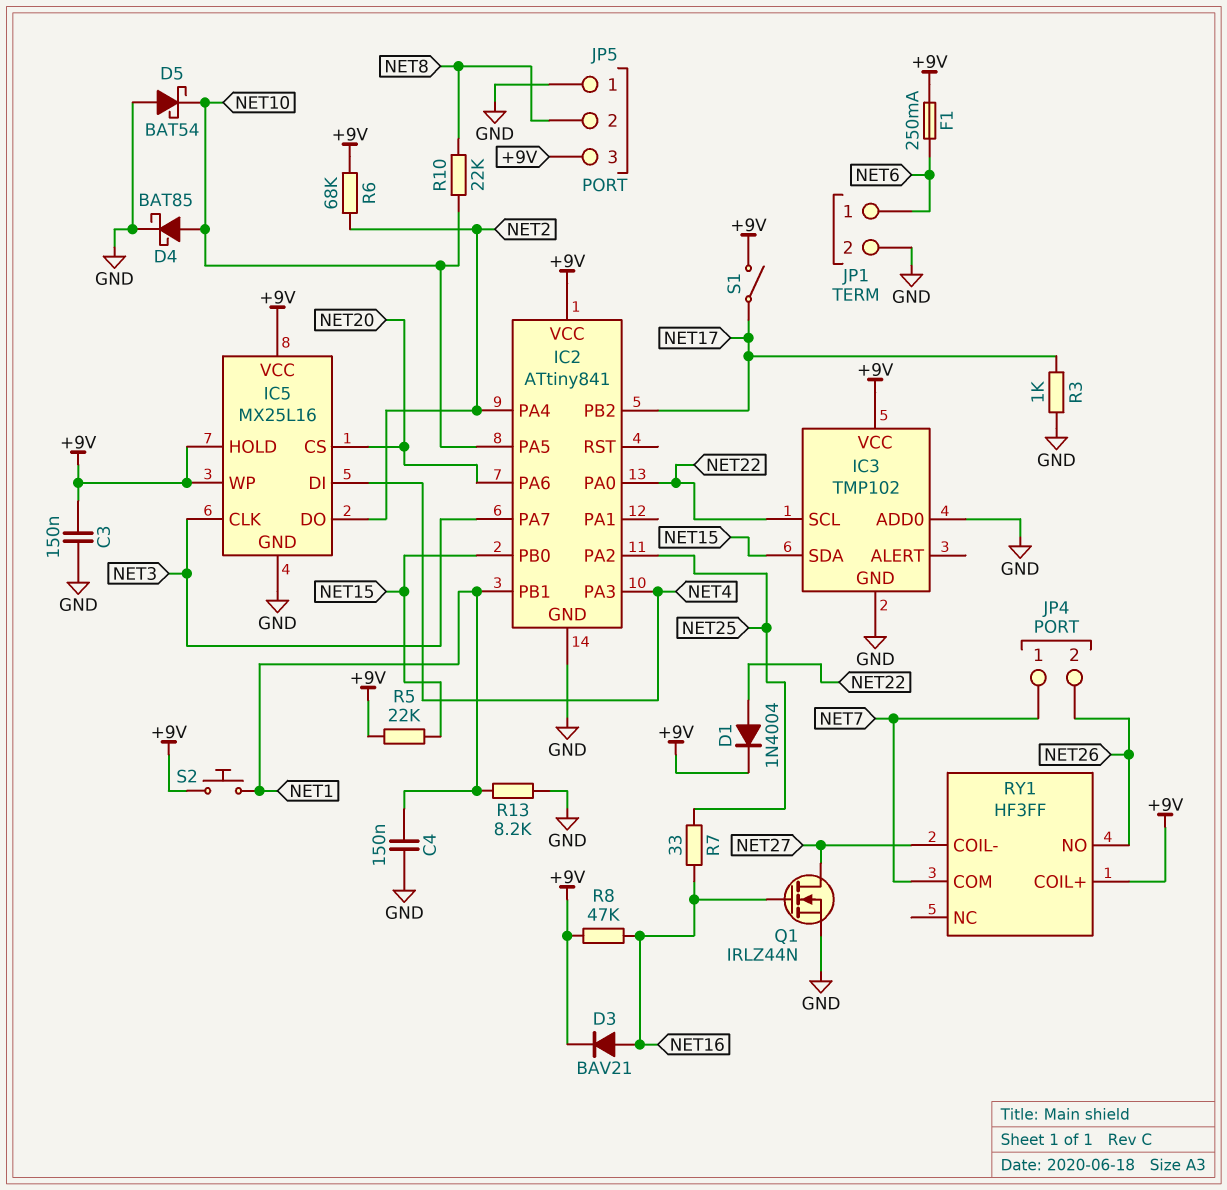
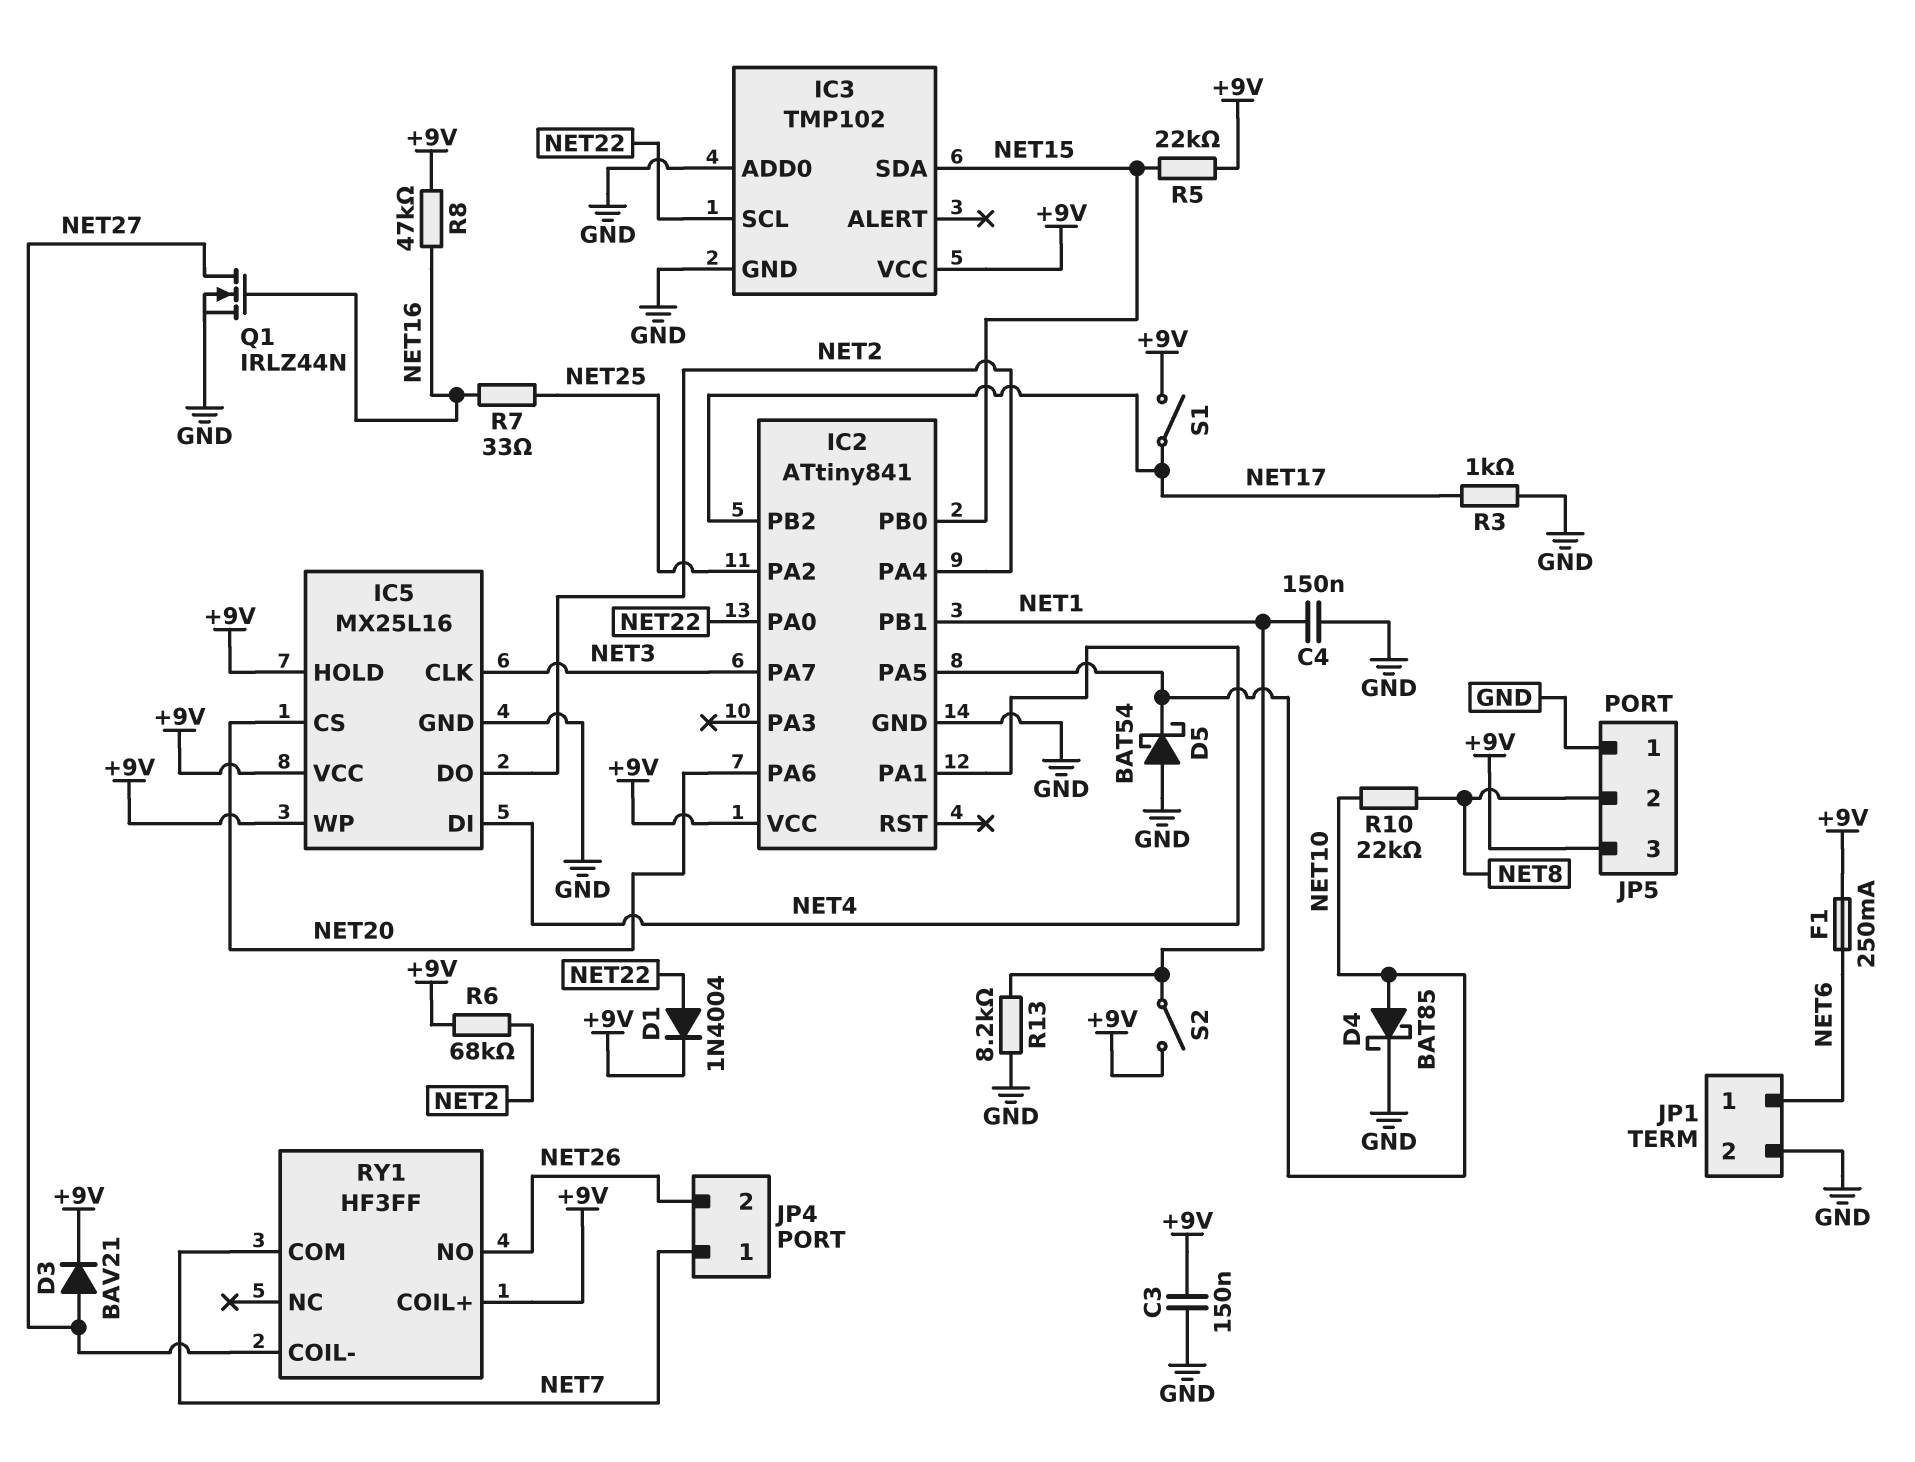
D3: diode BAV21 (A NET16, K +9V) -> diode BAV21 (A NET27, K +9V)
IC2 pin PA1: none -> NET4
IC2 pin PA3: NET4 -> none
S2: button (+9V, NET1) -> switch (+9V, NET1)

